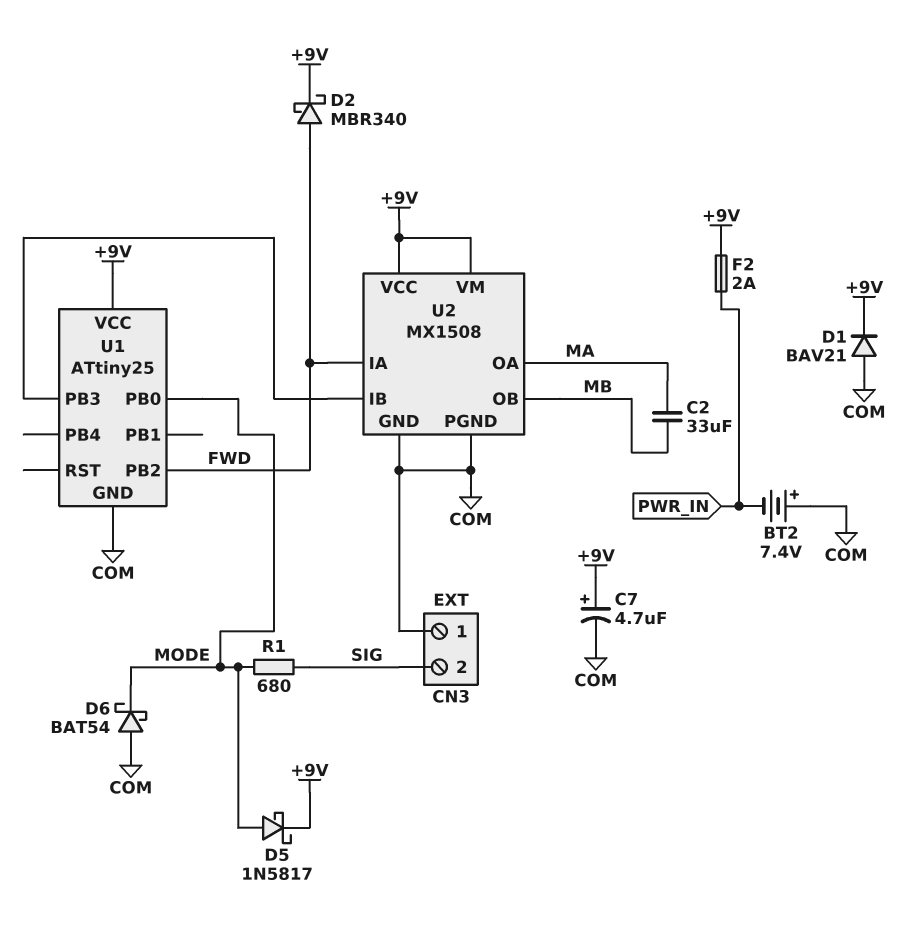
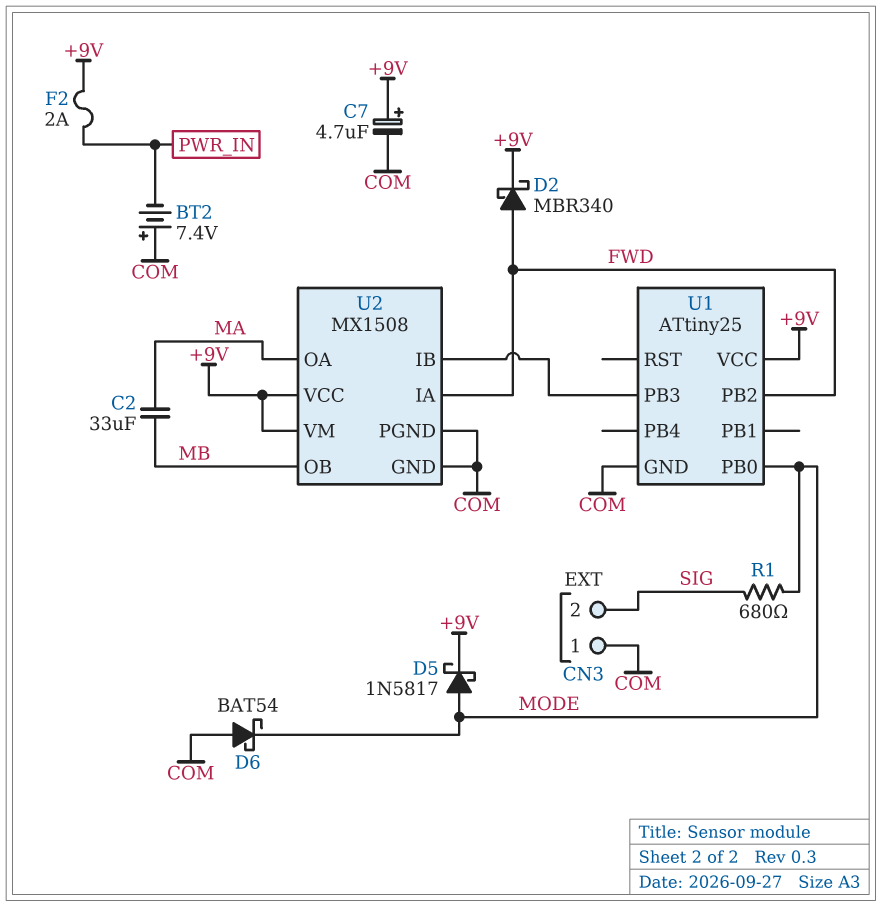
D1: diode BAV21 (A COM, K +9V) -> none

